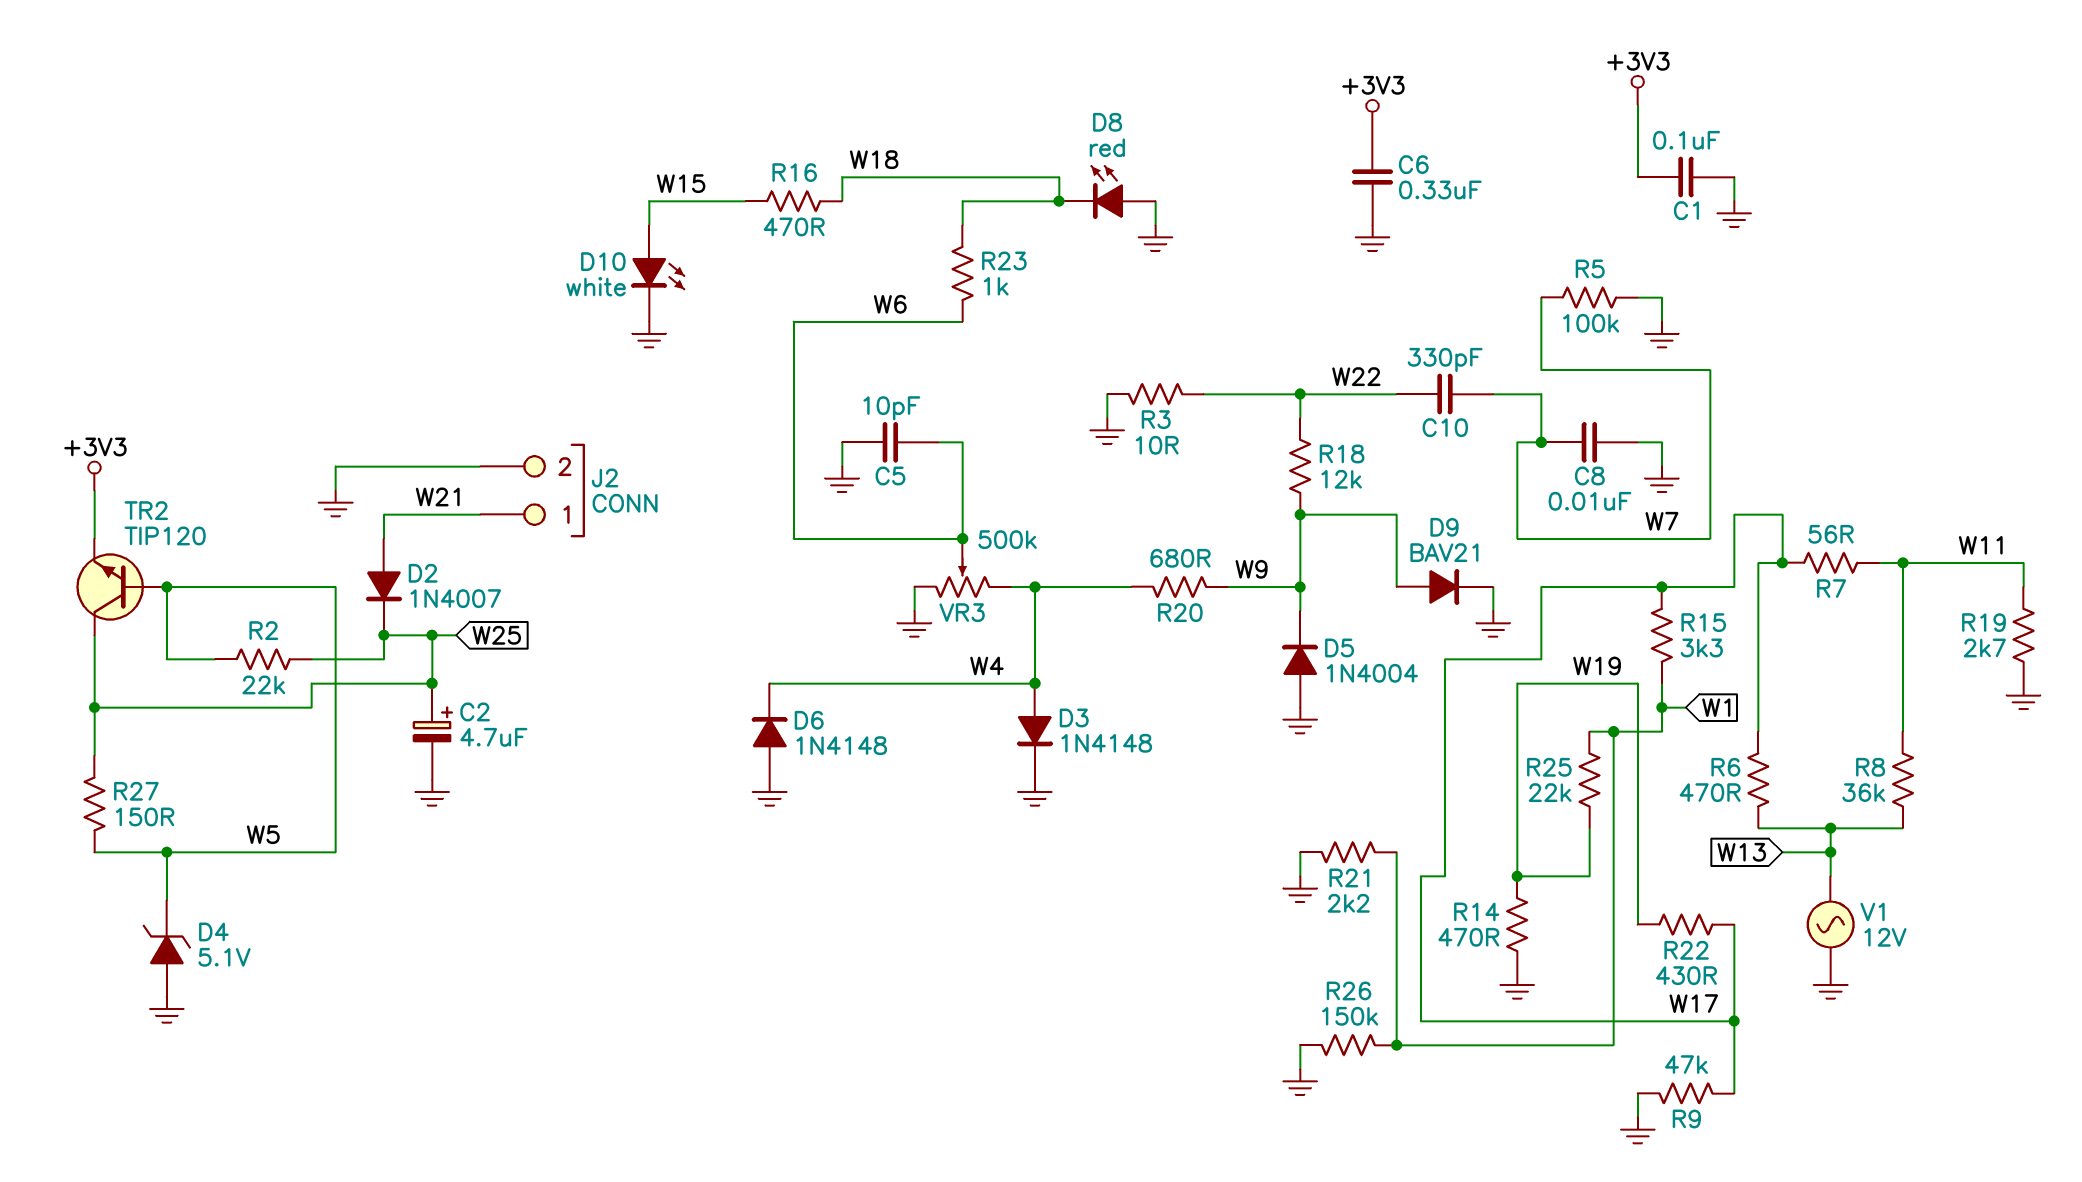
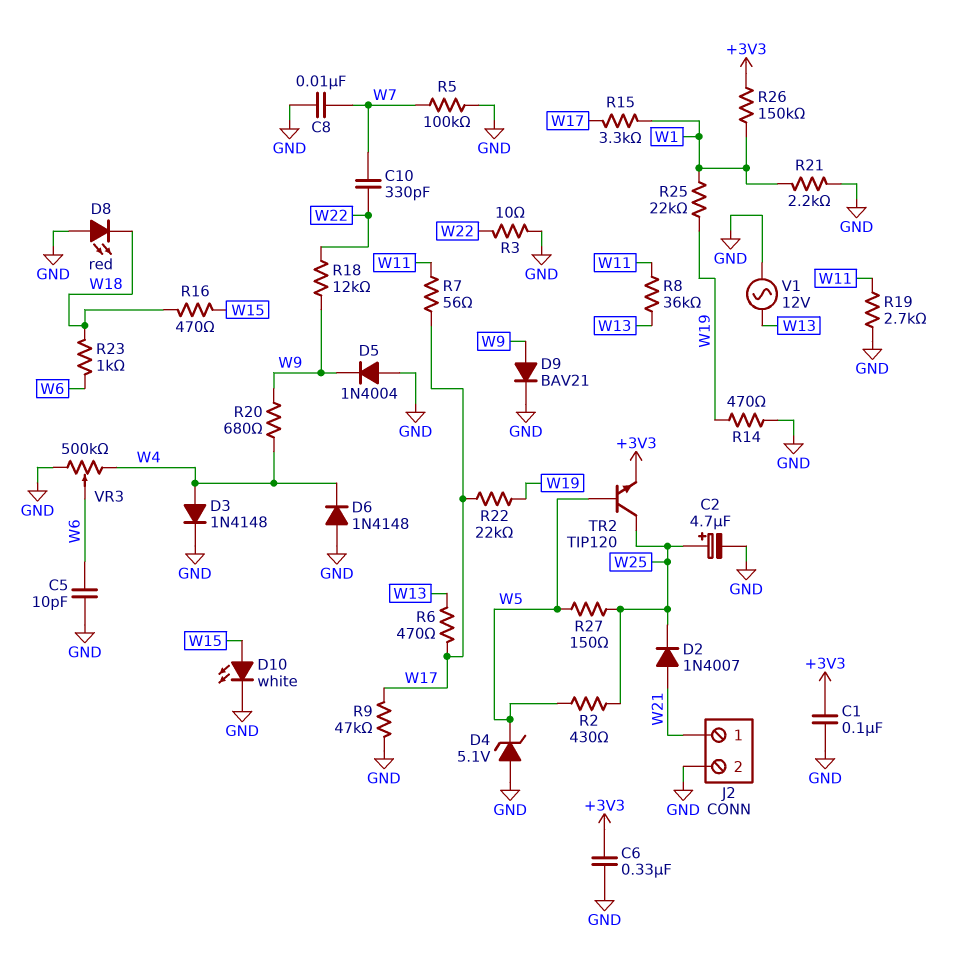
R2: 22k (W5, W25) -> 430 (W5, W25)
R22: 430 (W17, W19) -> 22k (W17, W19)
R26: 150k (GND, W1) -> 150k (+3V3, W1)

